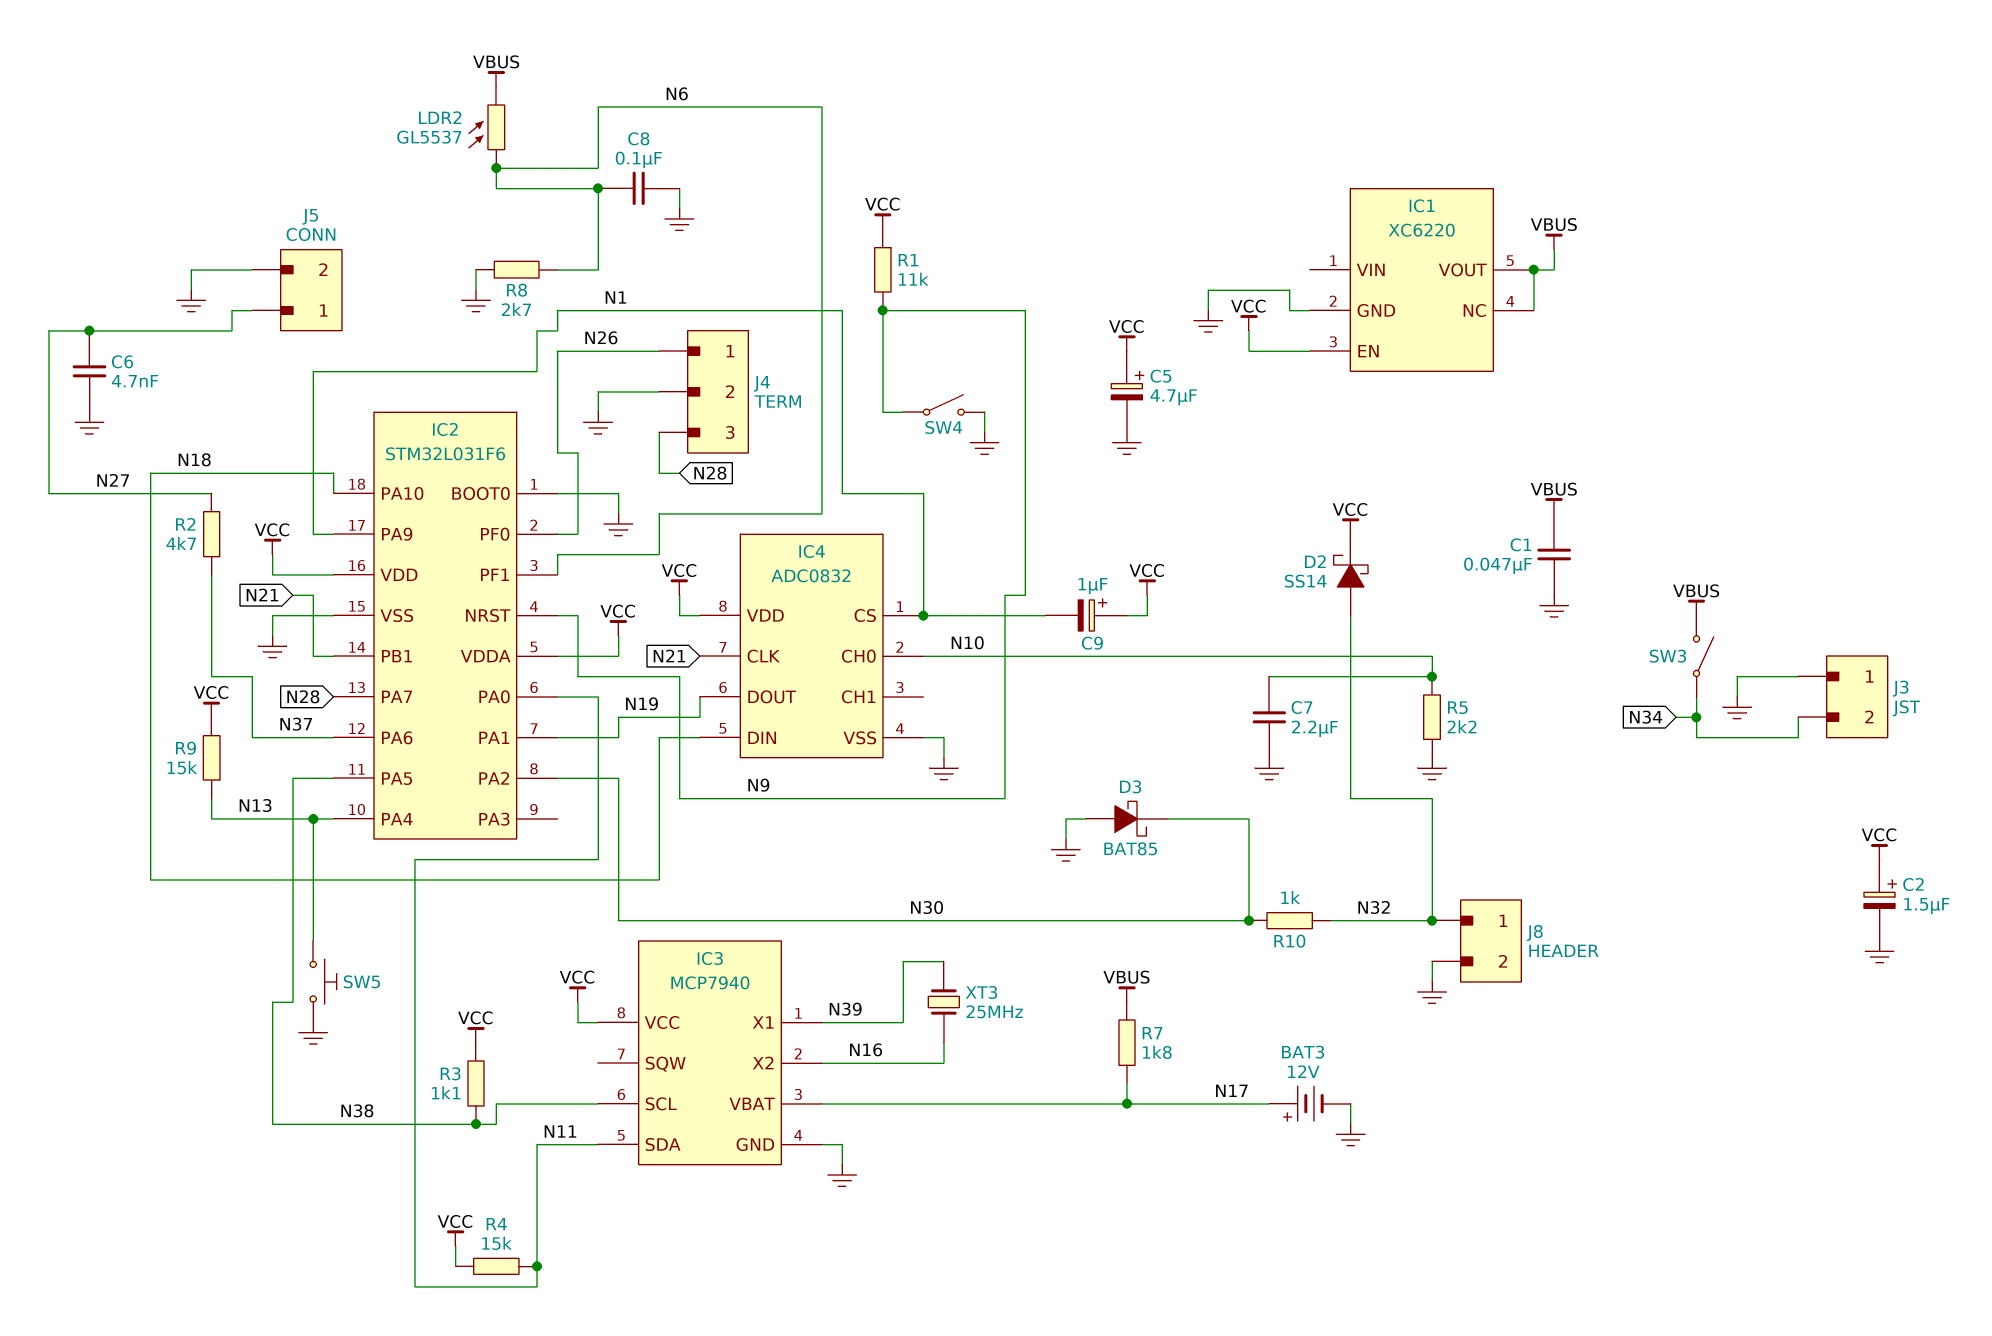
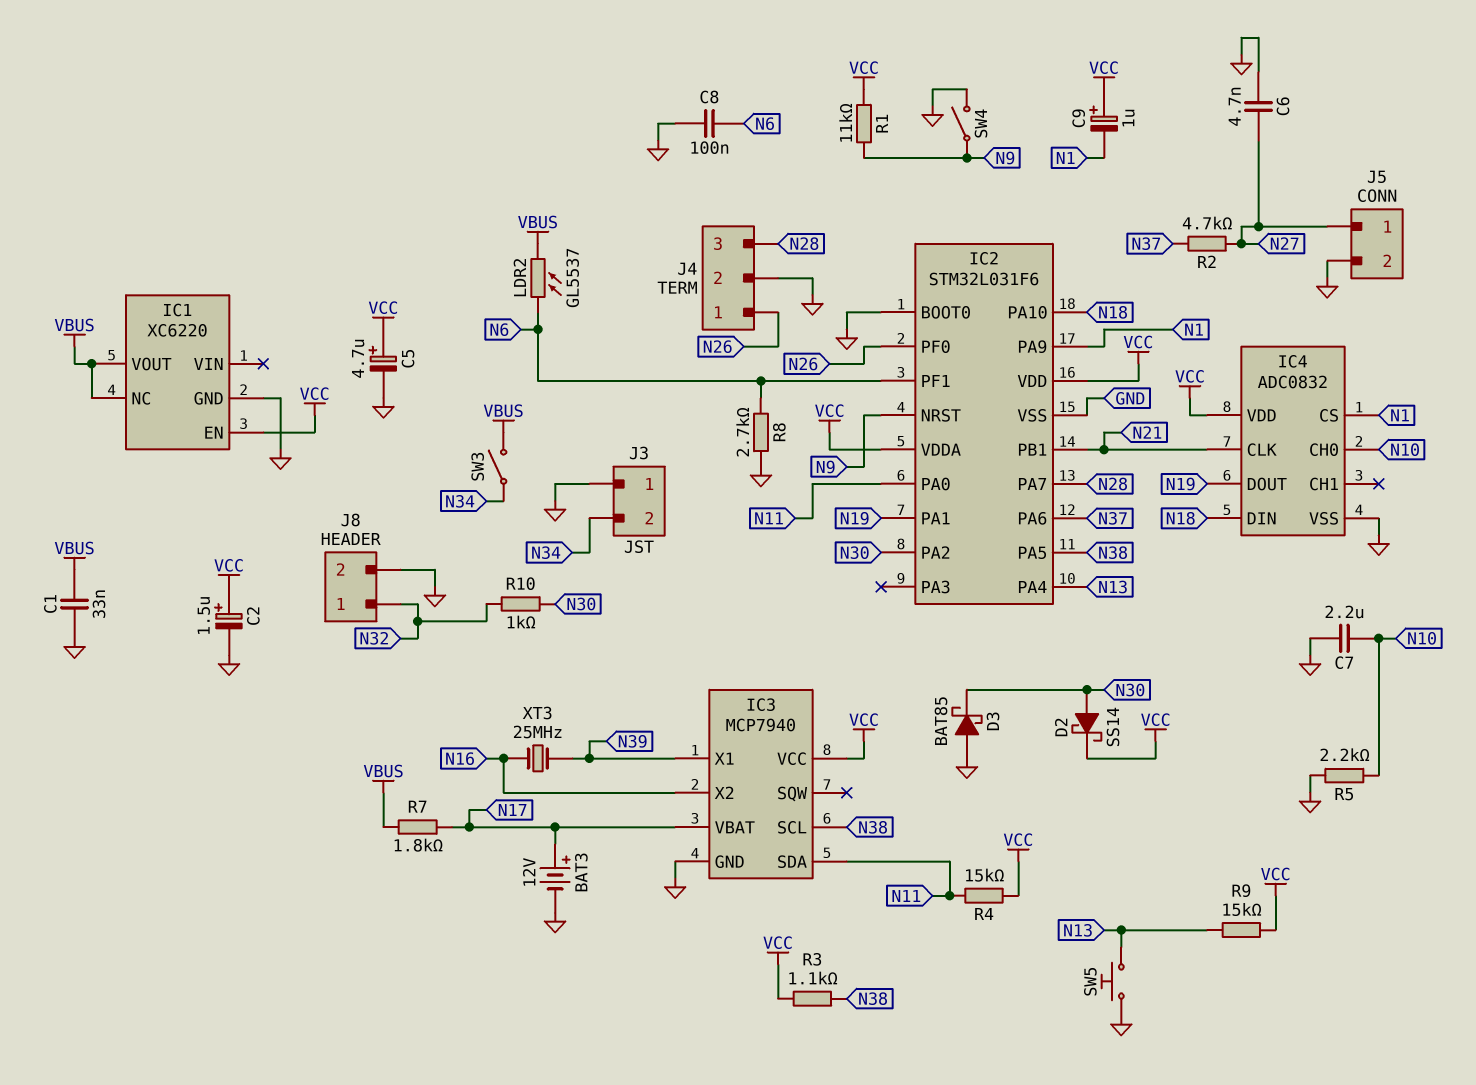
C1: 47nF (GND, VBUS) -> 33nF (GND, VBUS)
D2: schottky SS14 (A N32, K VCC) -> schottky SS14 (A N30, K VCC)

